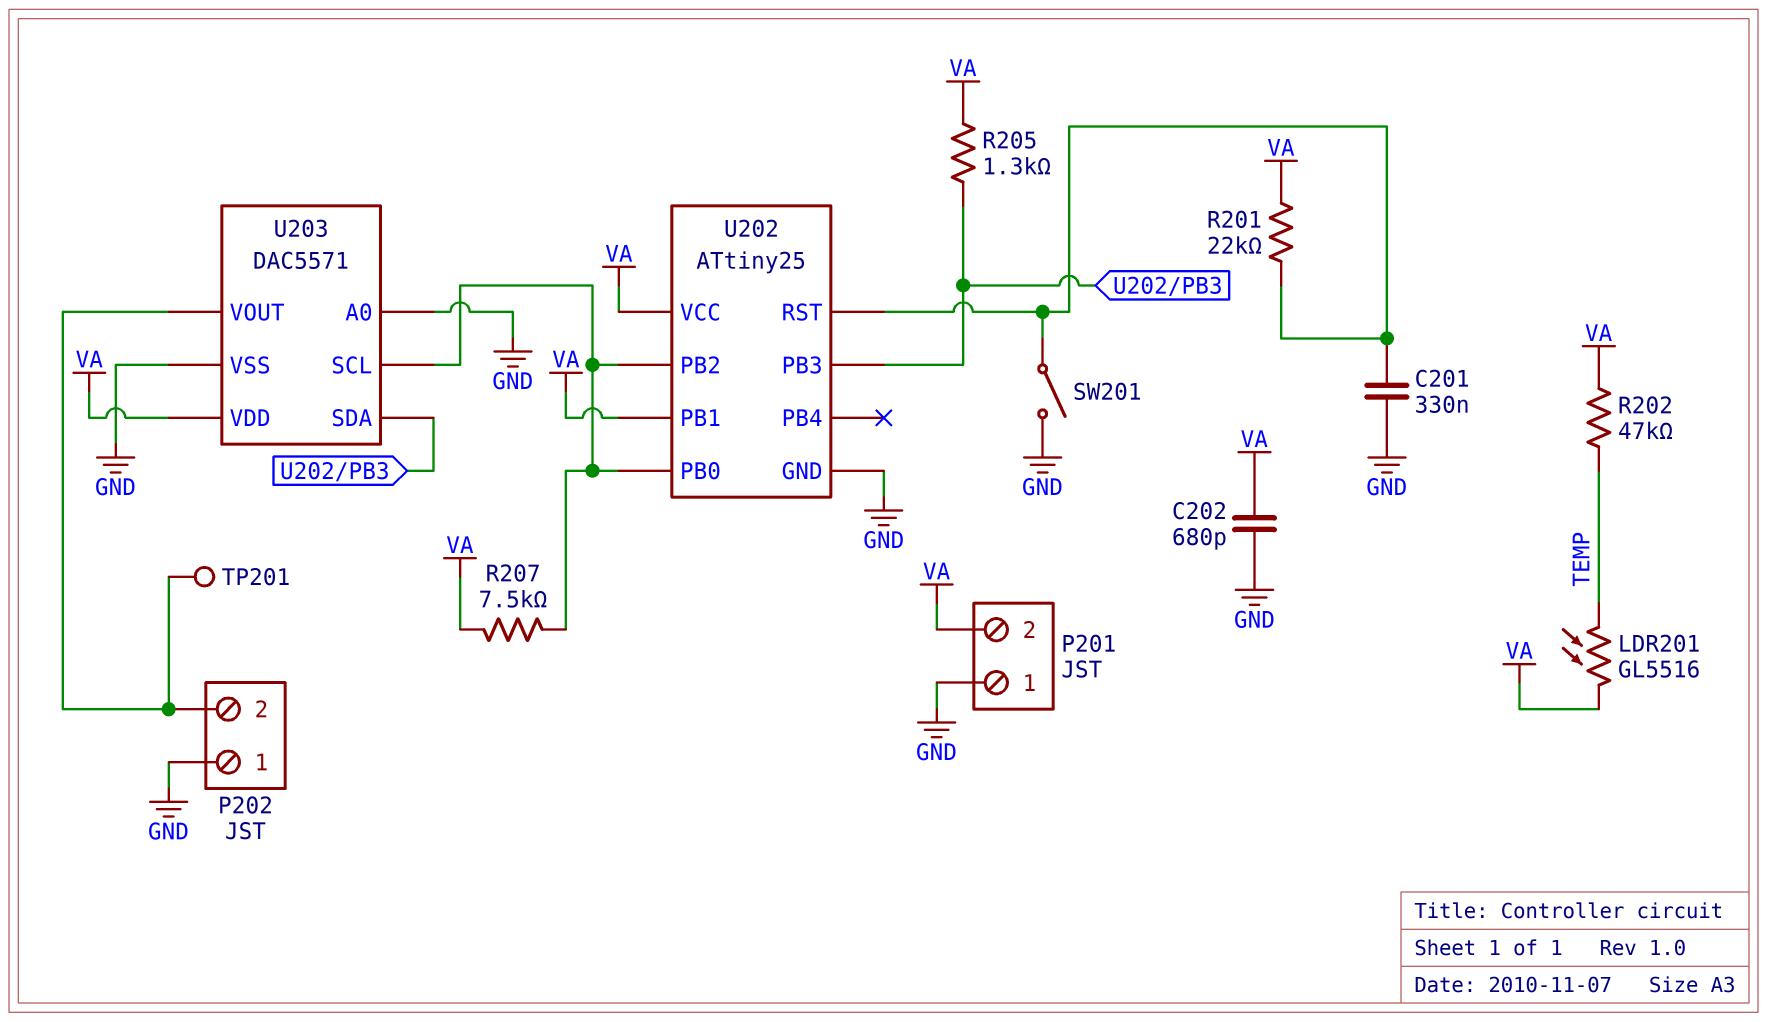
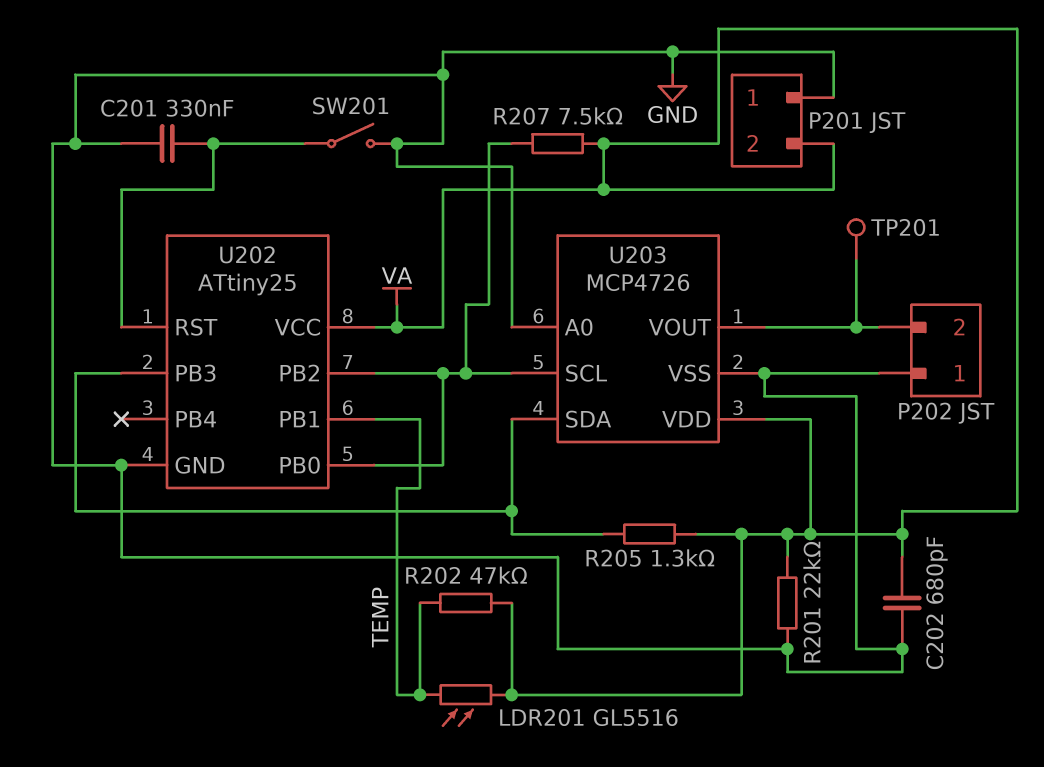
R201: 22k (U202/RST, VA) -> 22k (GND, VA)
U202 pin PB1: VA -> TEMP
U203: DAC5571 -> MCP4726

